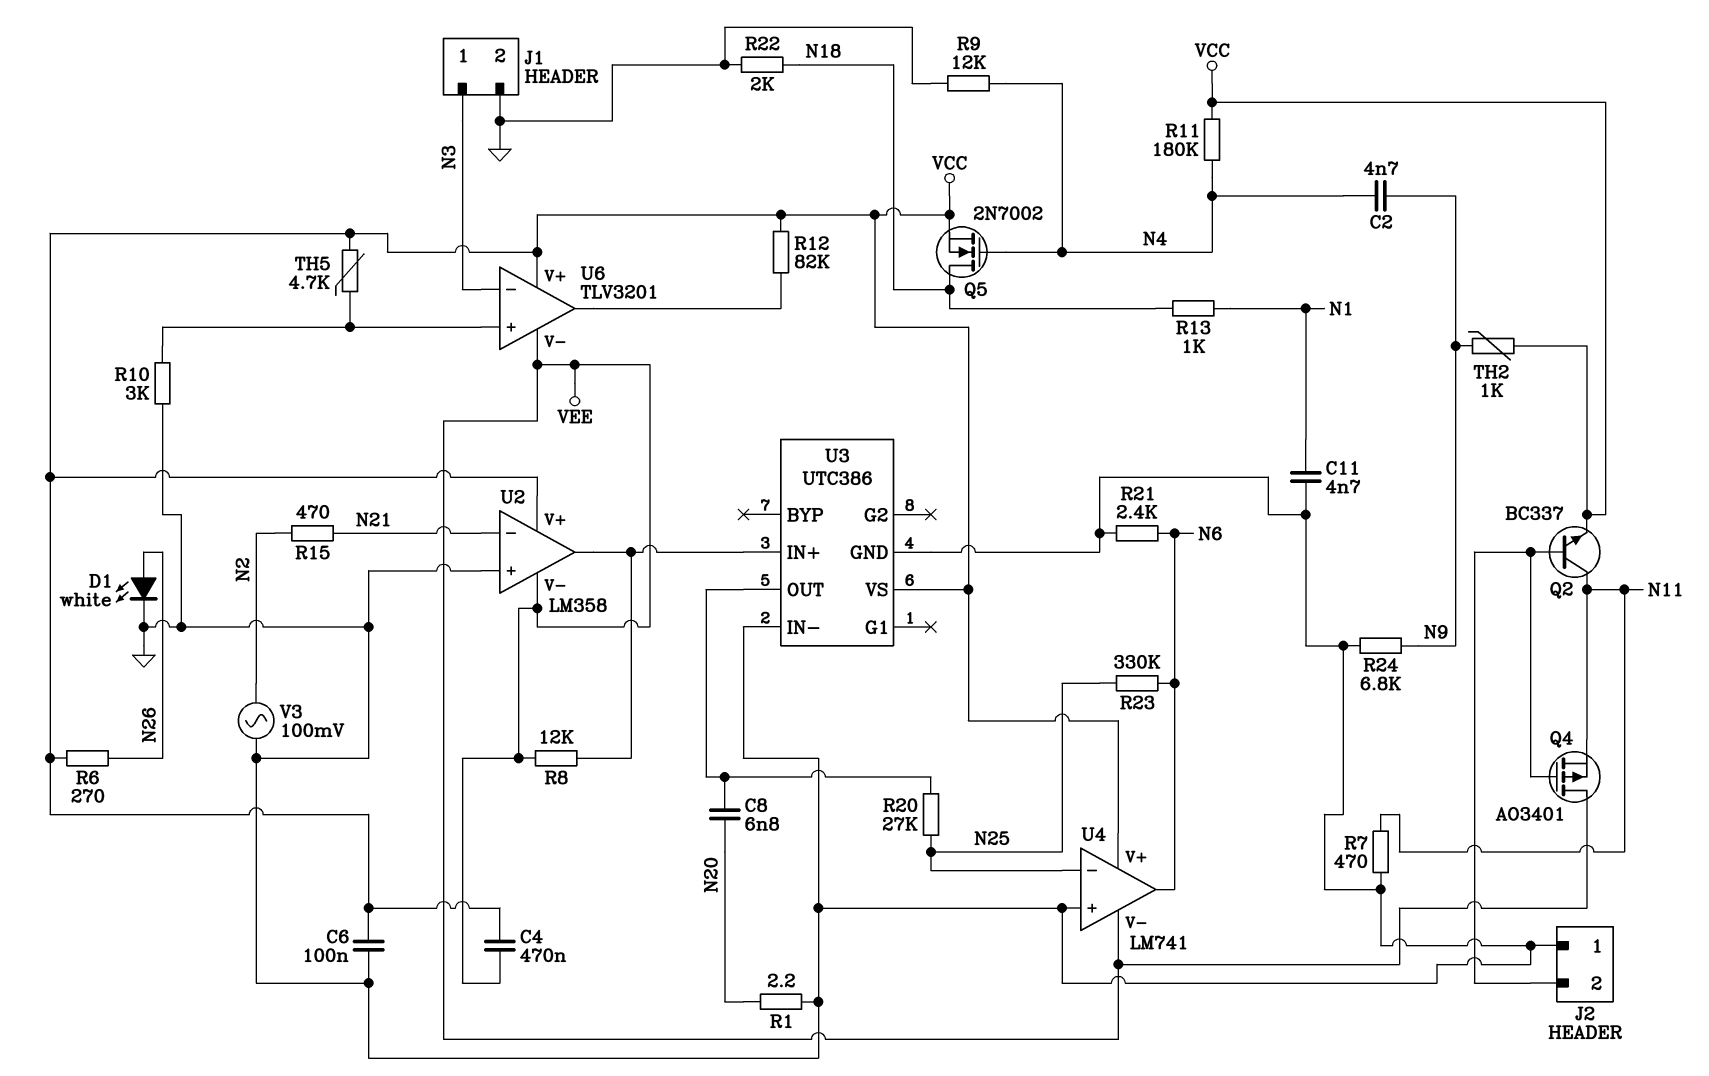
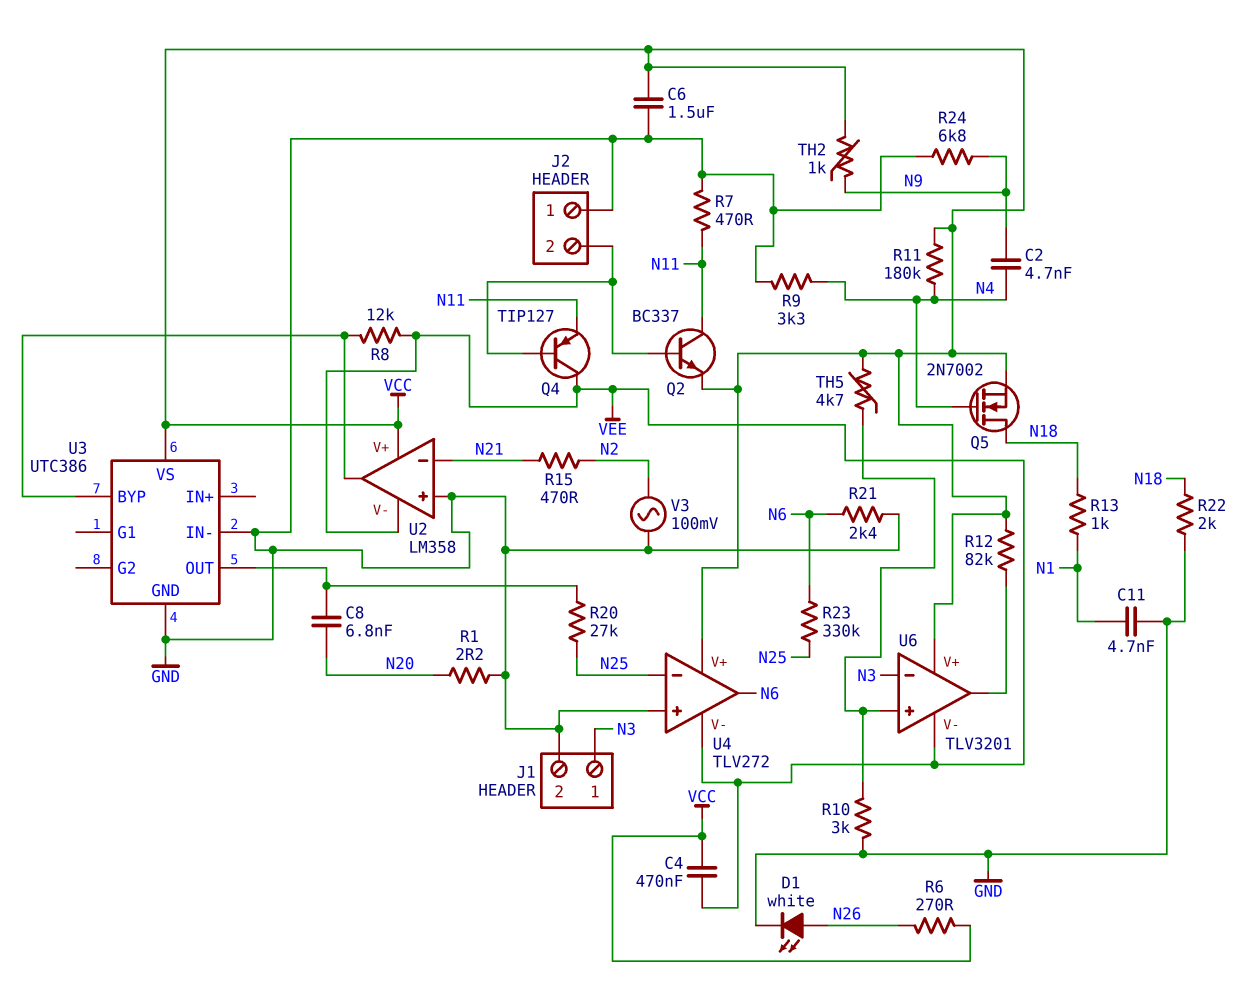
C6: 100nF (GND, VCC) -> 1.5uF (GND, VCC)
Q4: PMOS AO3401 (G J2/2, D VEE, S N11) -> PNP TIP127 (B J2/2, C VEE, E N11)
R9: 12k (GND, N4) -> 3.3k (GND, N4)
U3 pin BYP: none -> U2/out
U3 pin IN+: U2/out -> none
U4: LM741 -> TLV272

